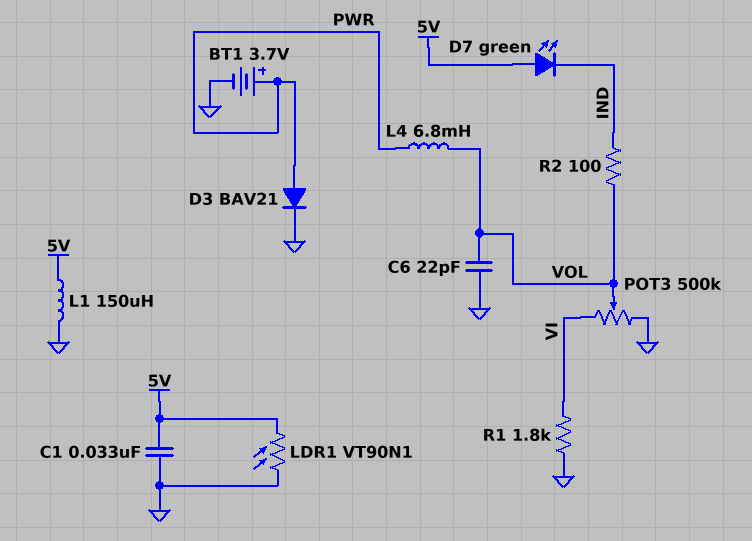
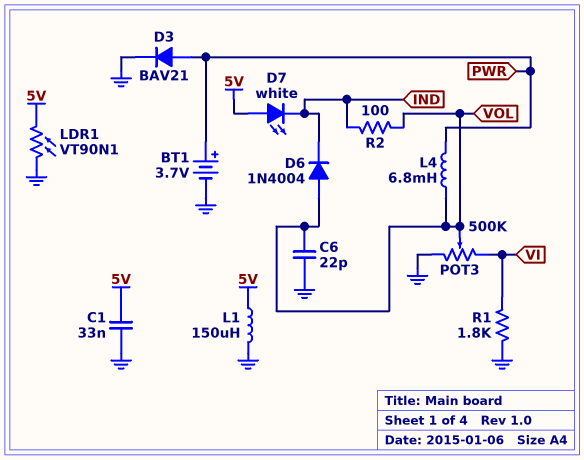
D6: none -> diode 1N4004 (A VOL, K IND)
D7: LED green (A 5V, K IND) -> LED white (A 5V, K IND)

